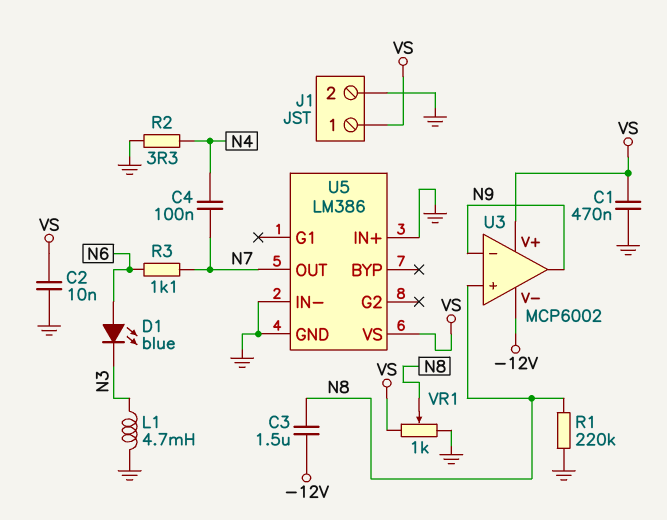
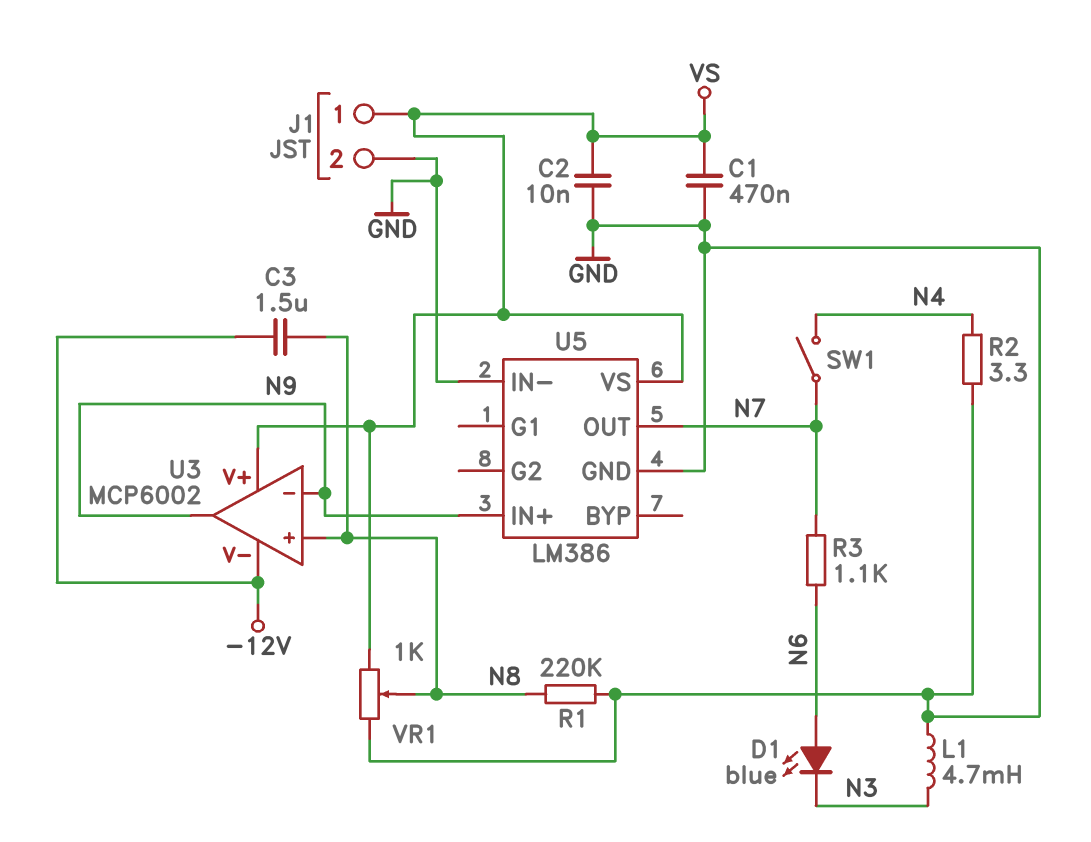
C4: 100nF (N4, N7) -> none
SW1: none -> switch (N4, N7)
U5 pin IN+: GND -> N9

